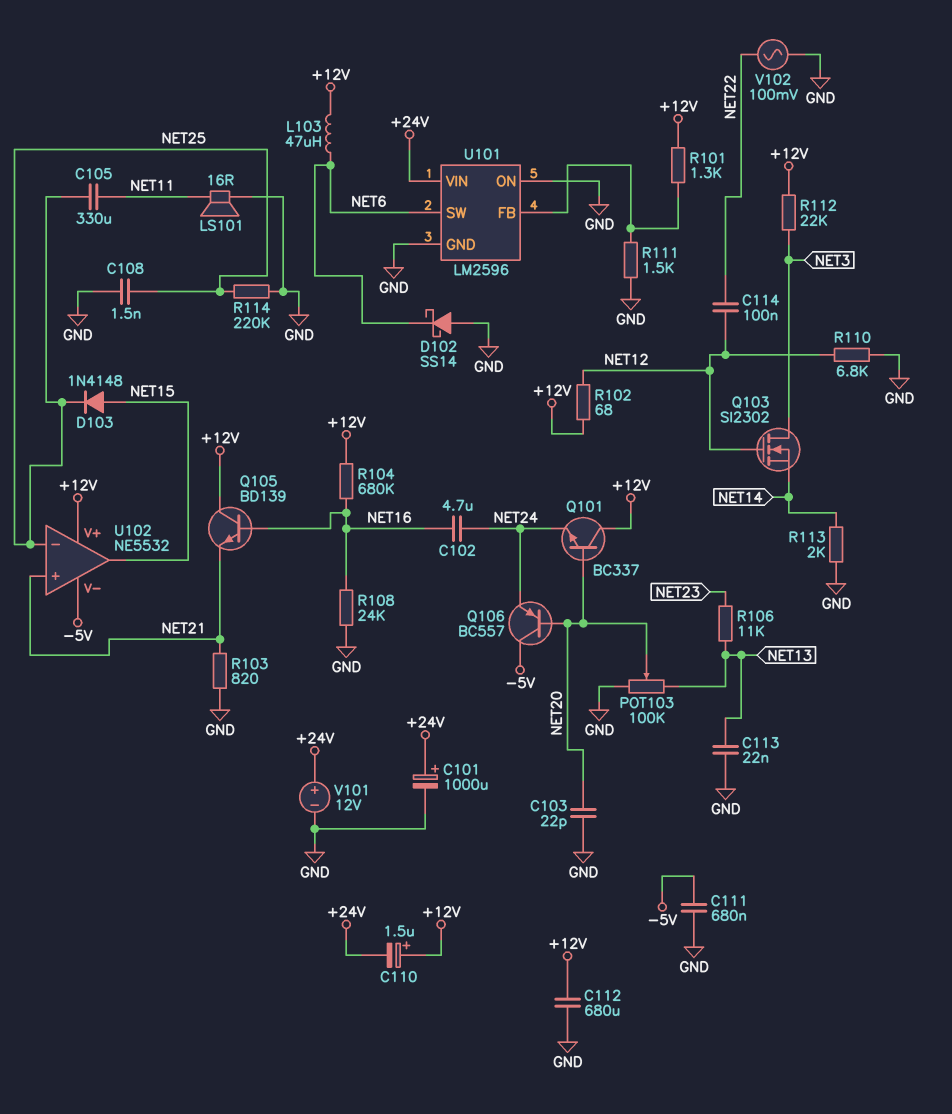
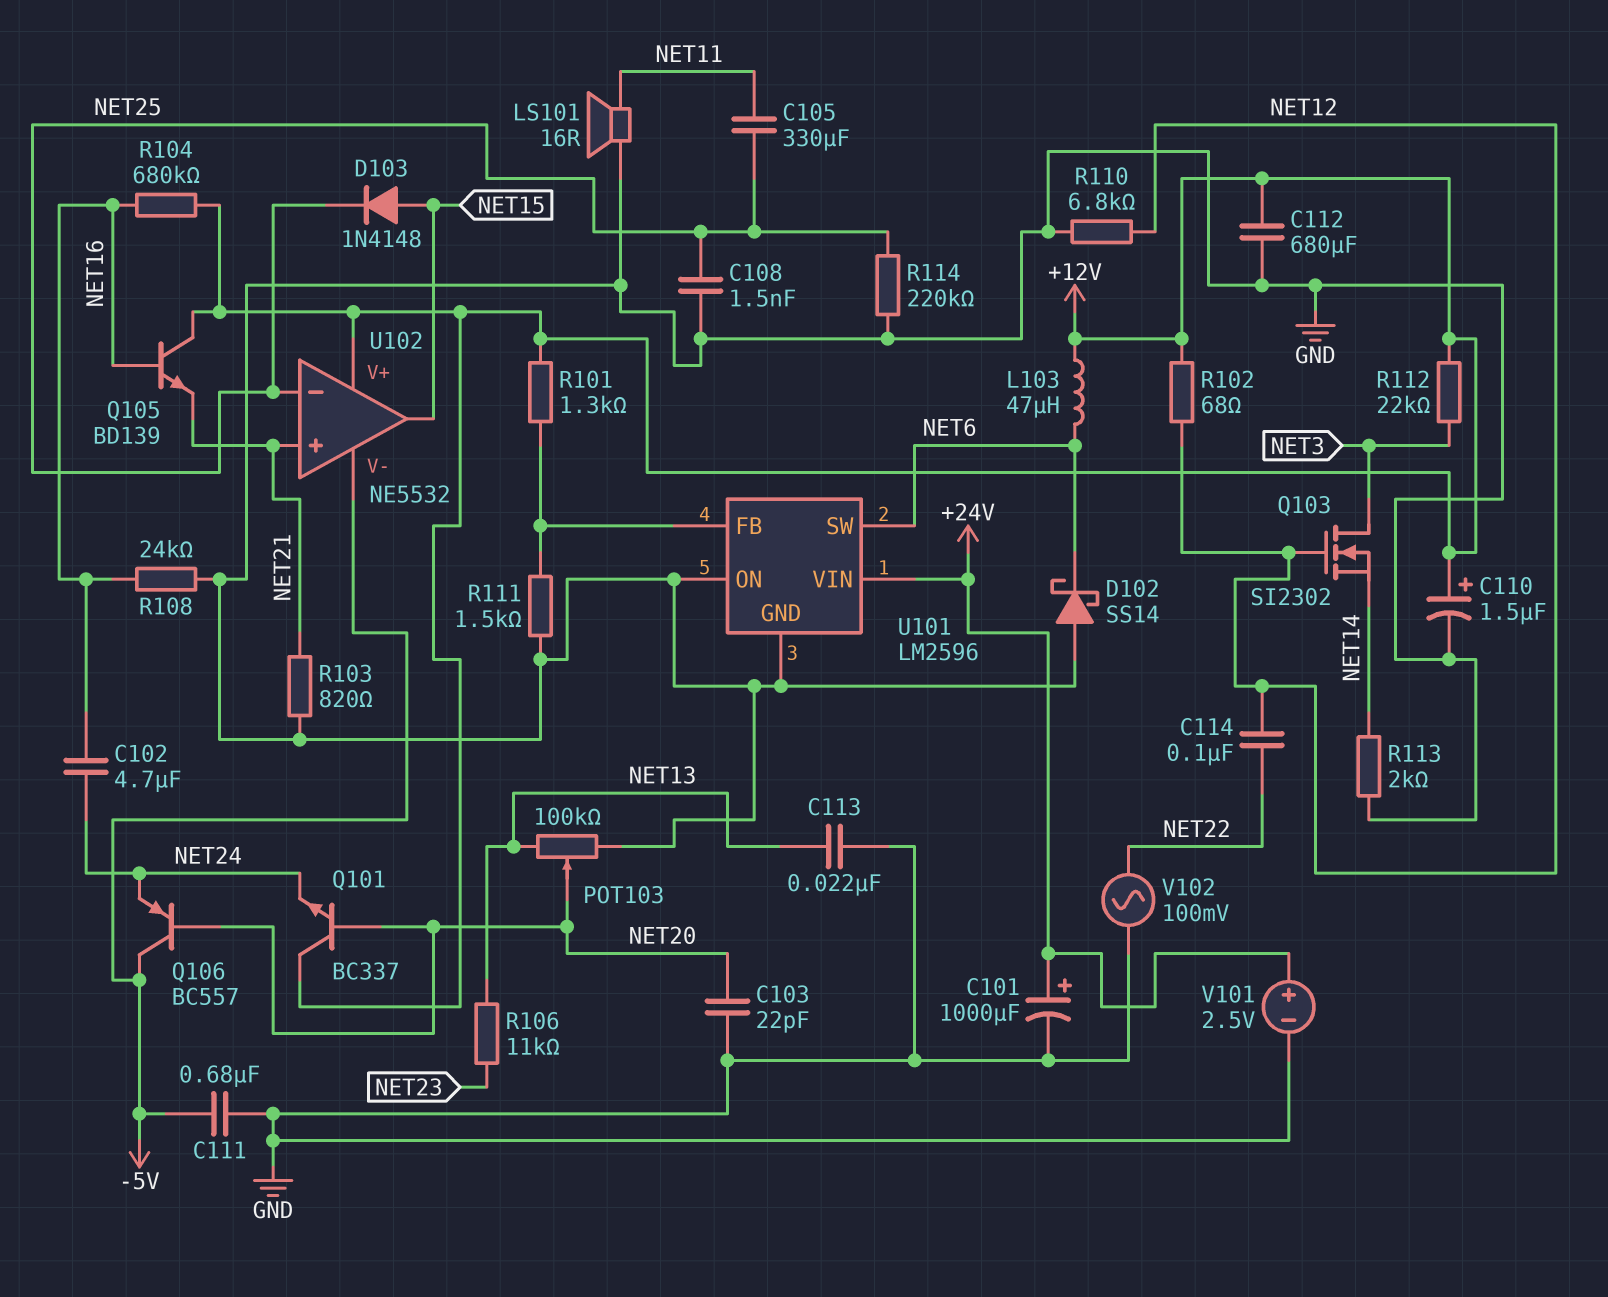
C110: 1.5uF (plus +12V, minus +24V) -> 1.5uF (plus +12V, minus GND)
V101: 12V (plus +24V, minus GND) -> 2.5V (plus +24V, minus GND)

